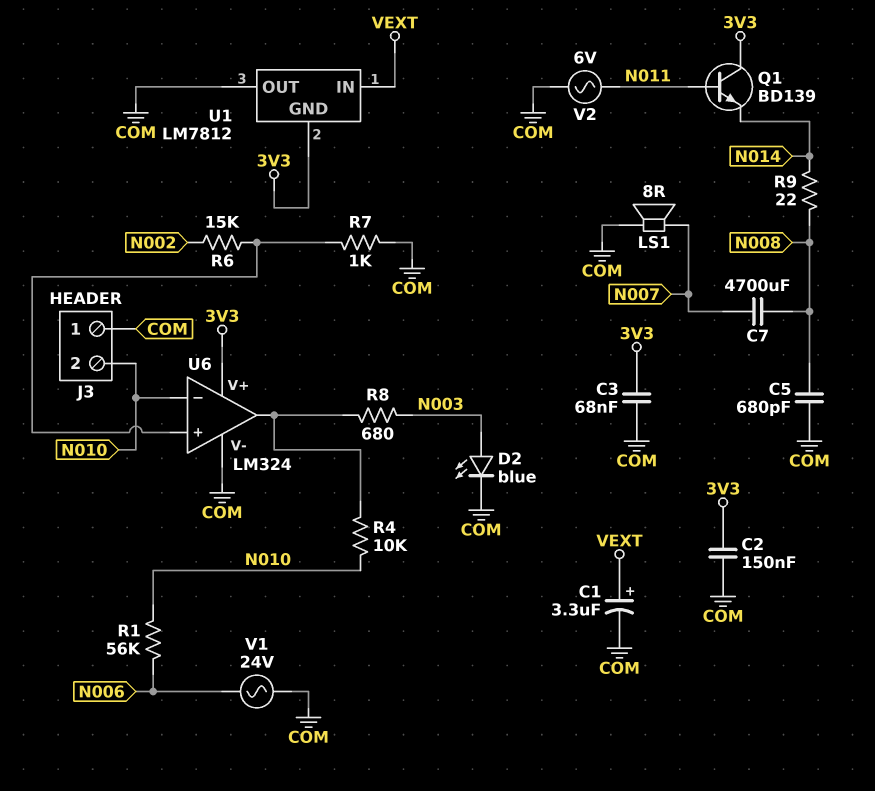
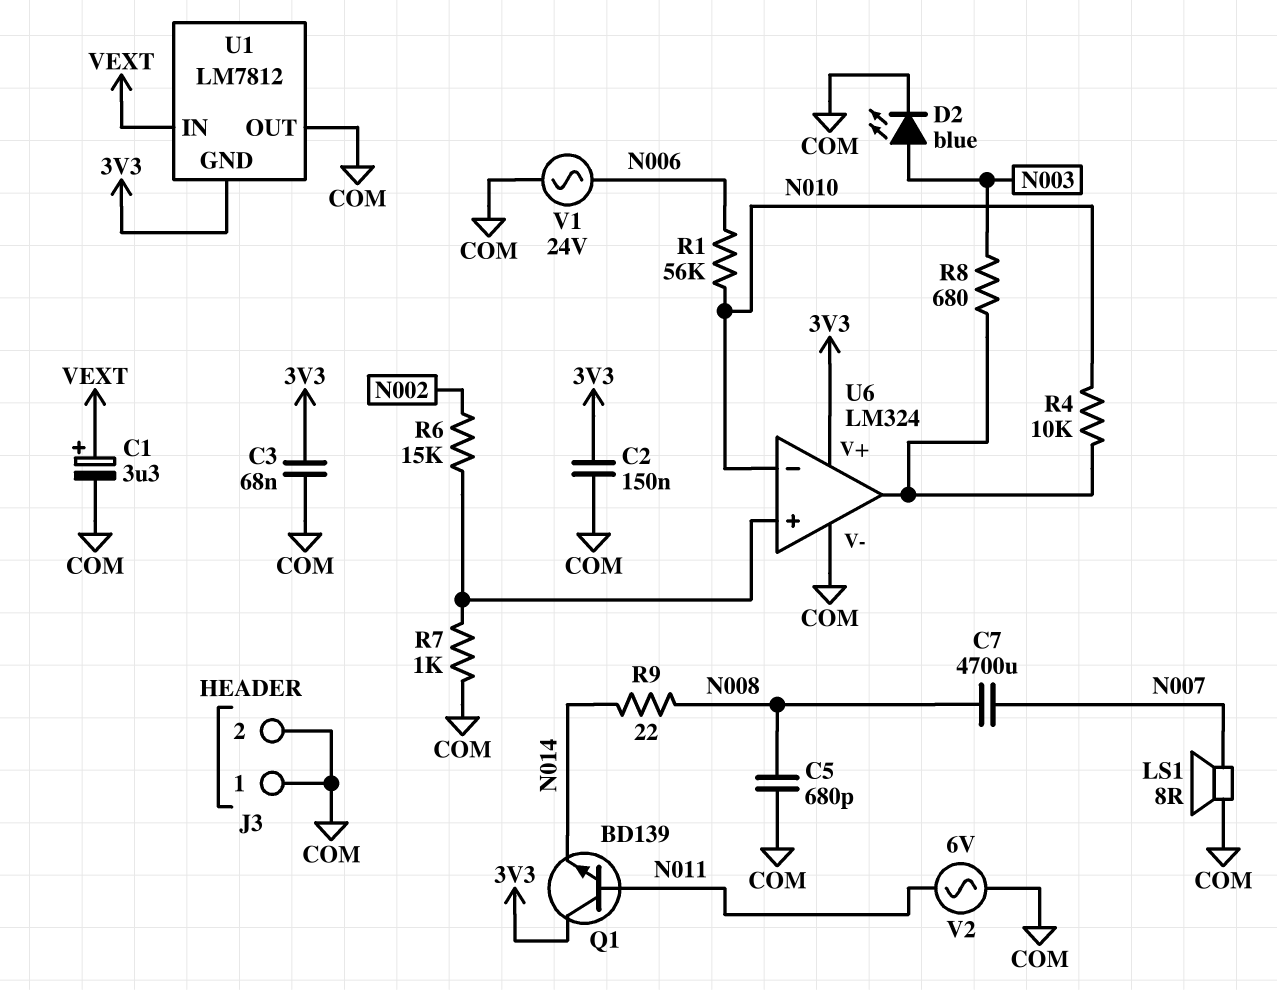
J3 pin 2: N010 -> COM

